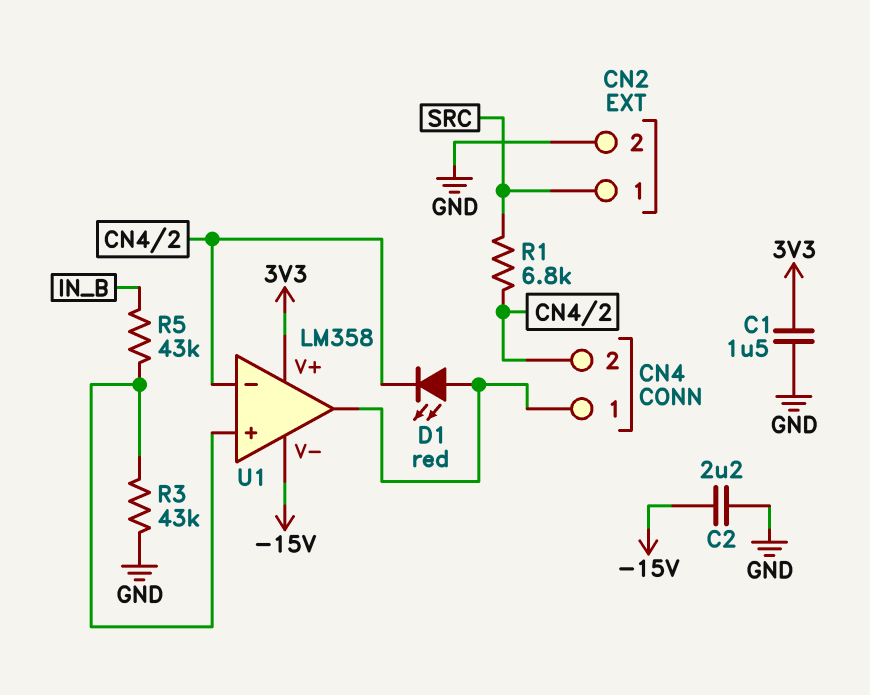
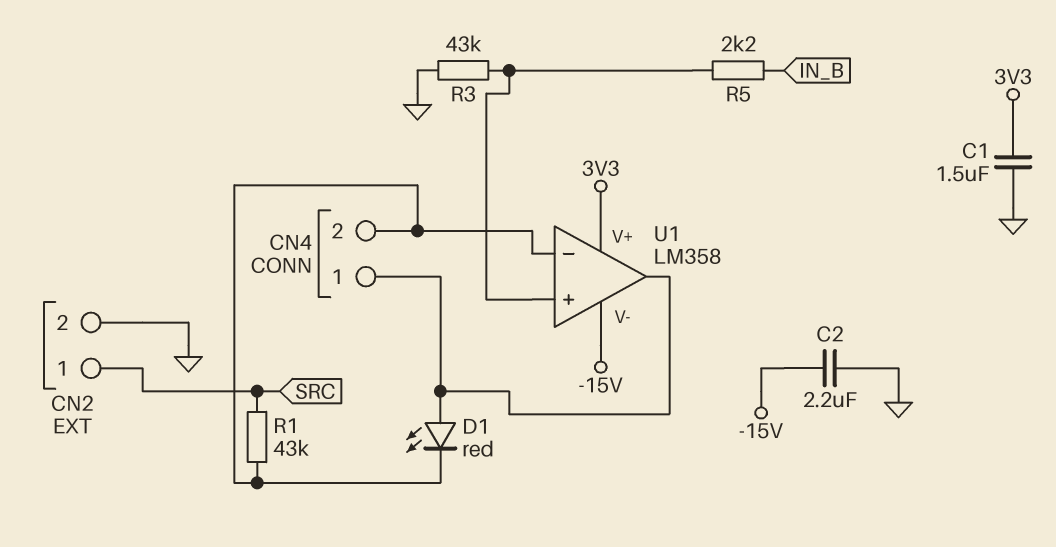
R1: 6.8k (CN4/2, SRC) -> 43k (CN4/2, SRC)
R5: 43k (IN_B, U1/in+) -> 2.2k (IN_B, U1/in+)

